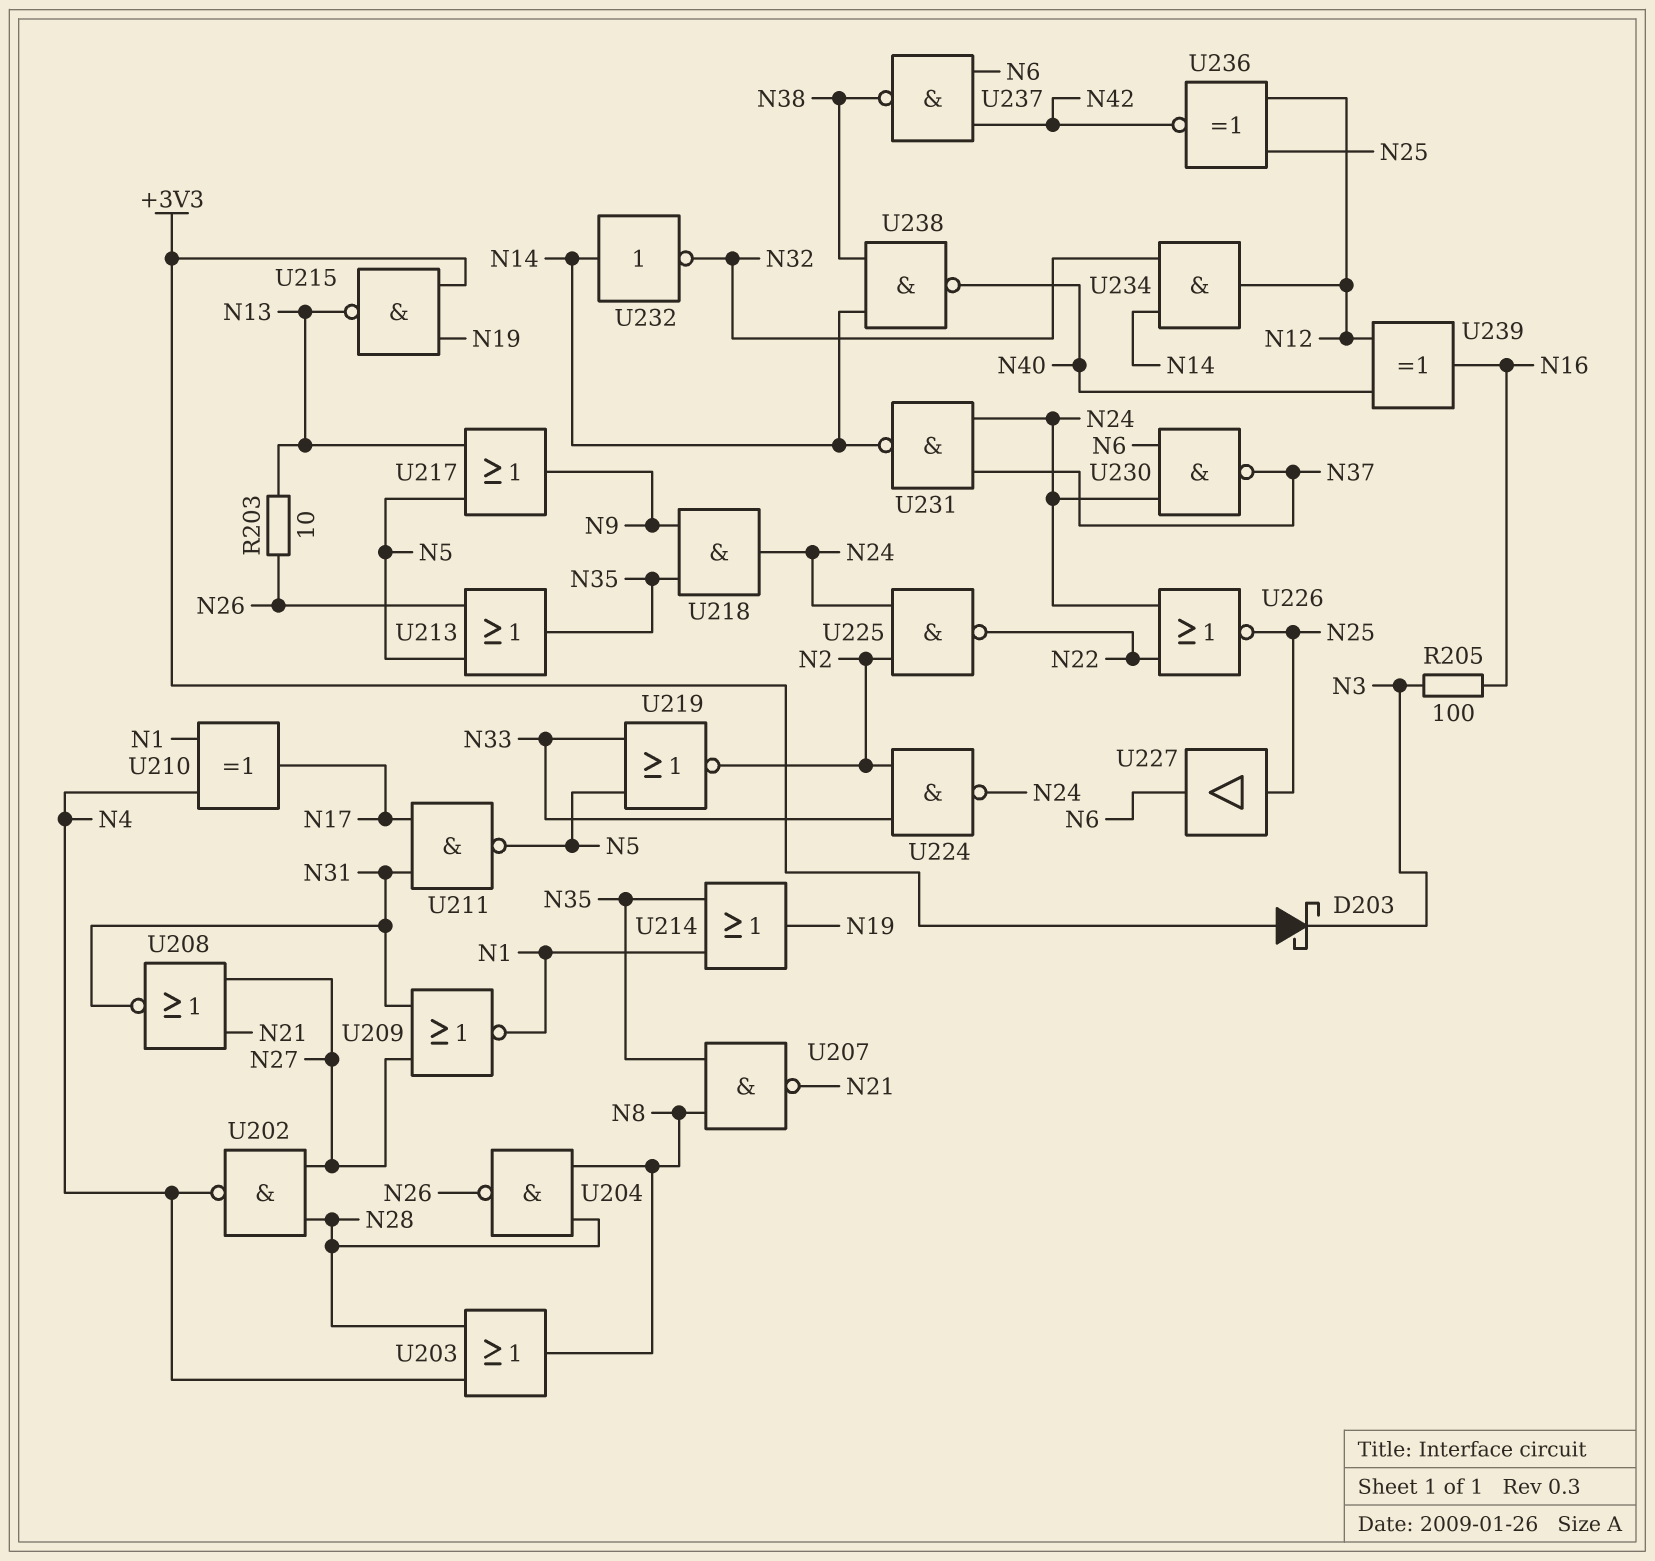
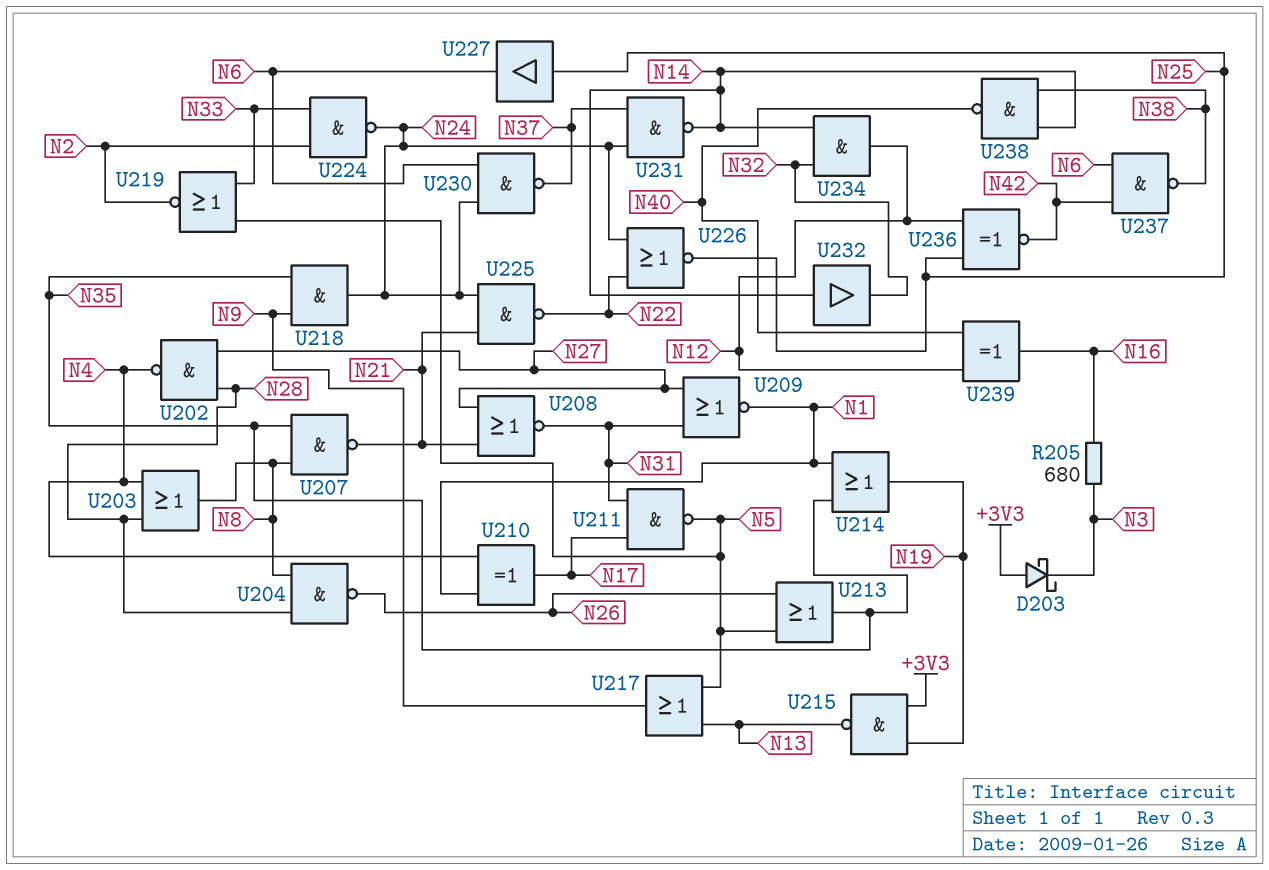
R203: 10 (N13, N26) -> none
R205: 100 (N3, N16) -> 680 (N3, N16)
U225: NAND (in N2, in N24, out N22) -> NAND (in N21, in N24, out N22)
U232: NOT (in N14, out N32) -> buffer (in N14, out N32)

